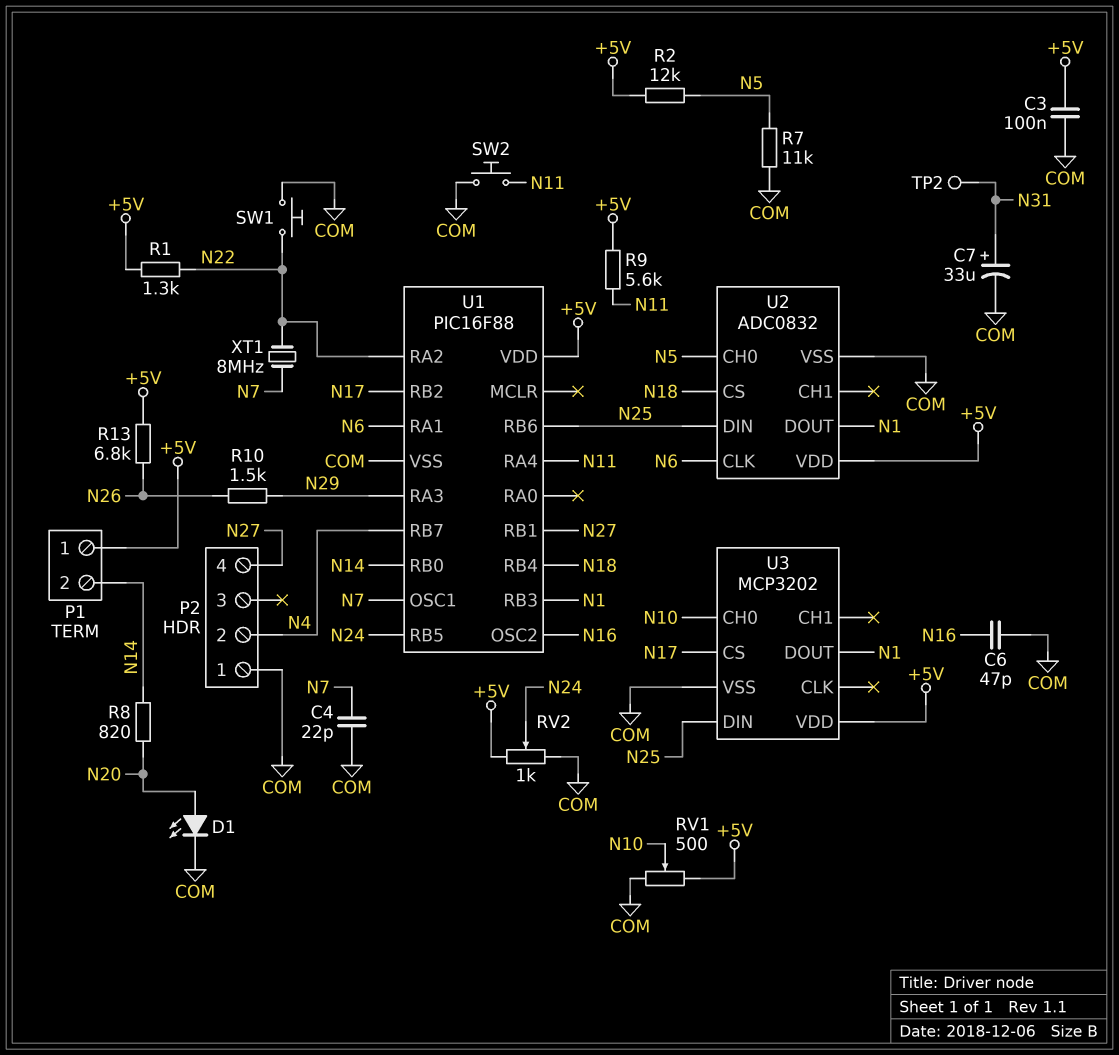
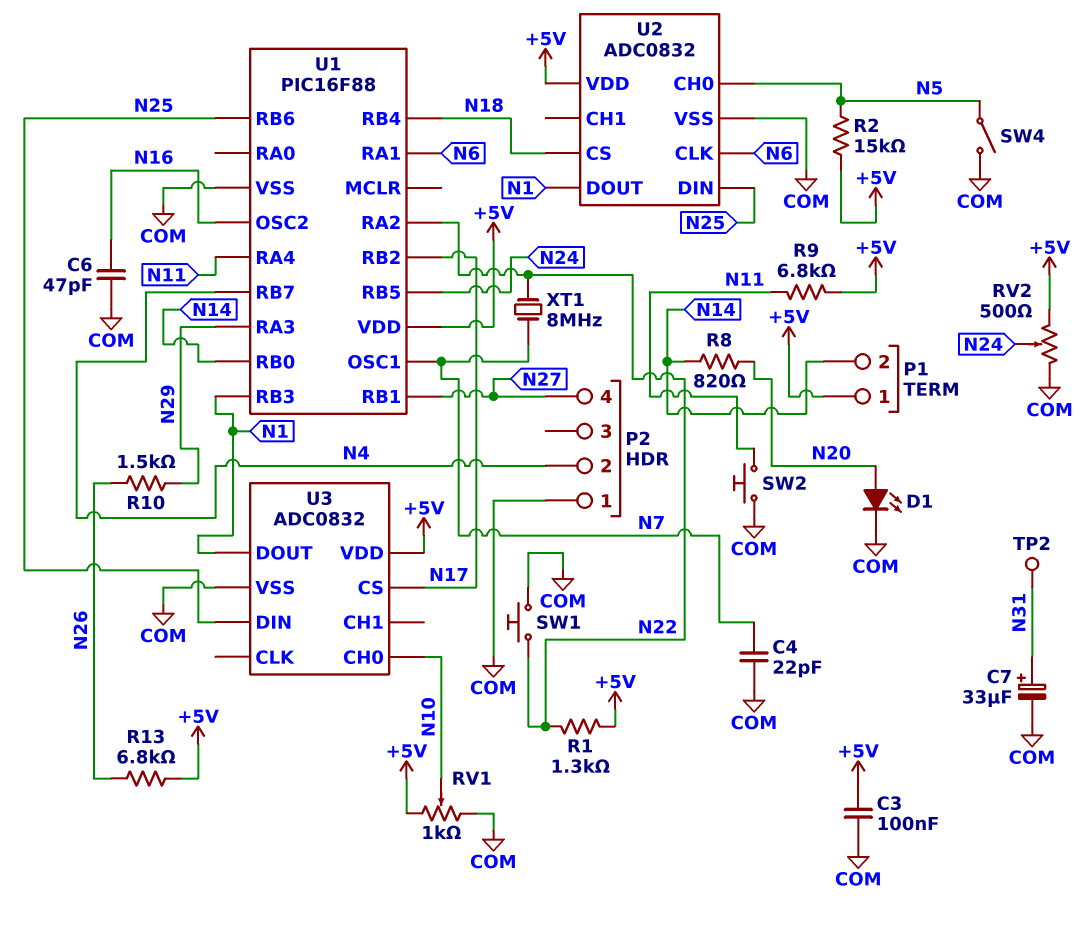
R2: 12k (+5V, N5) -> 15k (+5V, N5)
R7: 11k (COM, N5) -> none
R9: 5.6k (+5V, N11) -> 6.8k (+5V, N11)
RV1: 500 (+5V, COM, wiper N10) -> 1k (+5V, COM, wiper N10)
RV2: 1k (+5V, COM, wiper N24) -> 500 (+5V, COM, wiper N24)
SW4: none -> switch (COM, N5)
U3: MCP3202 -> ADC0832

